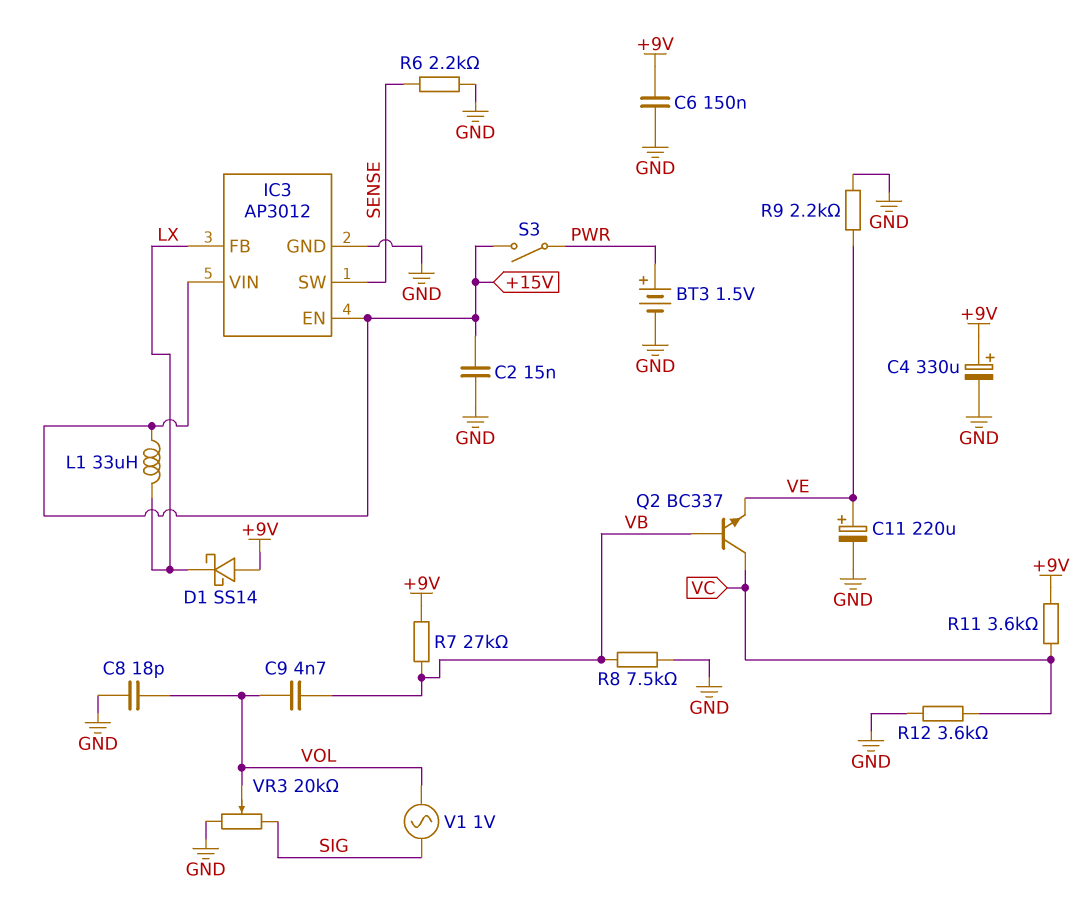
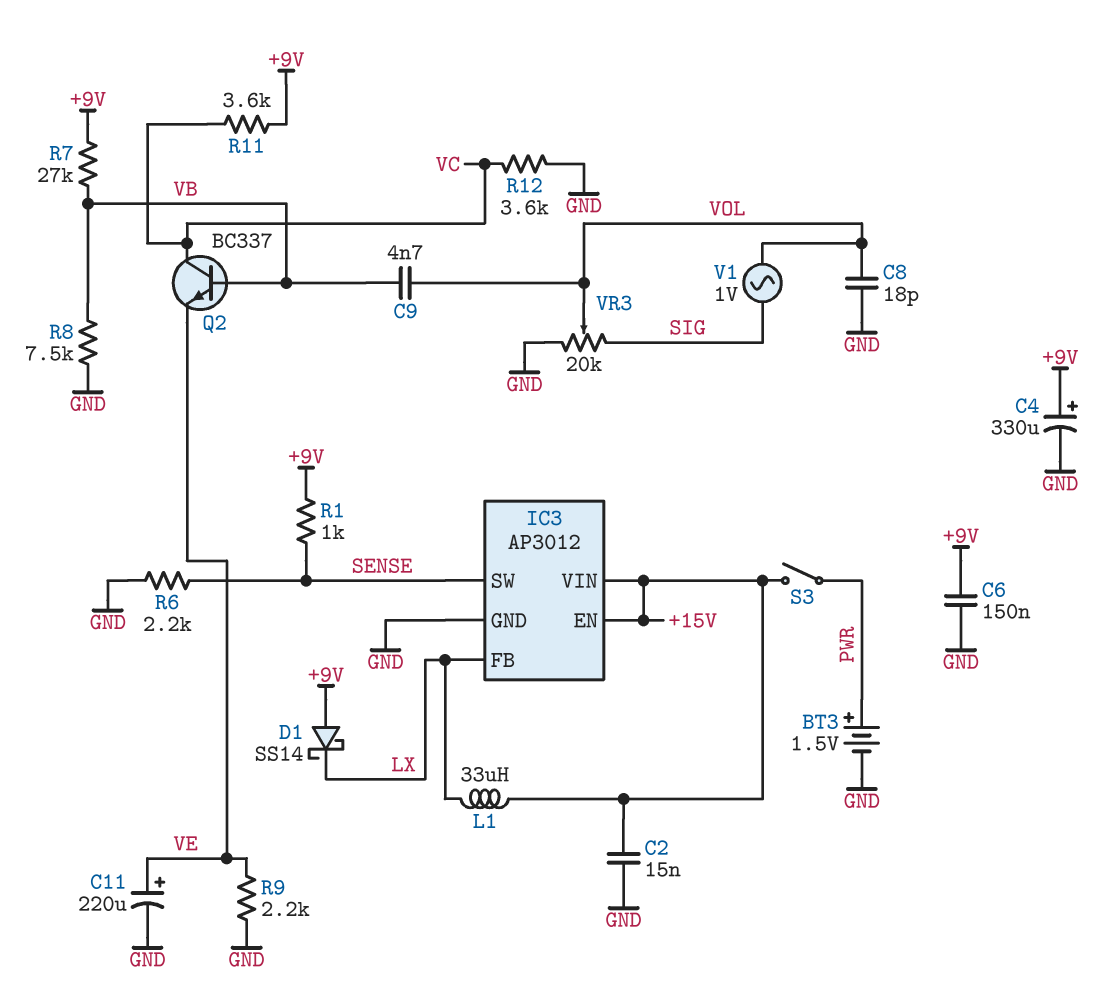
R1: none -> 1k (+9V, SENSE)

